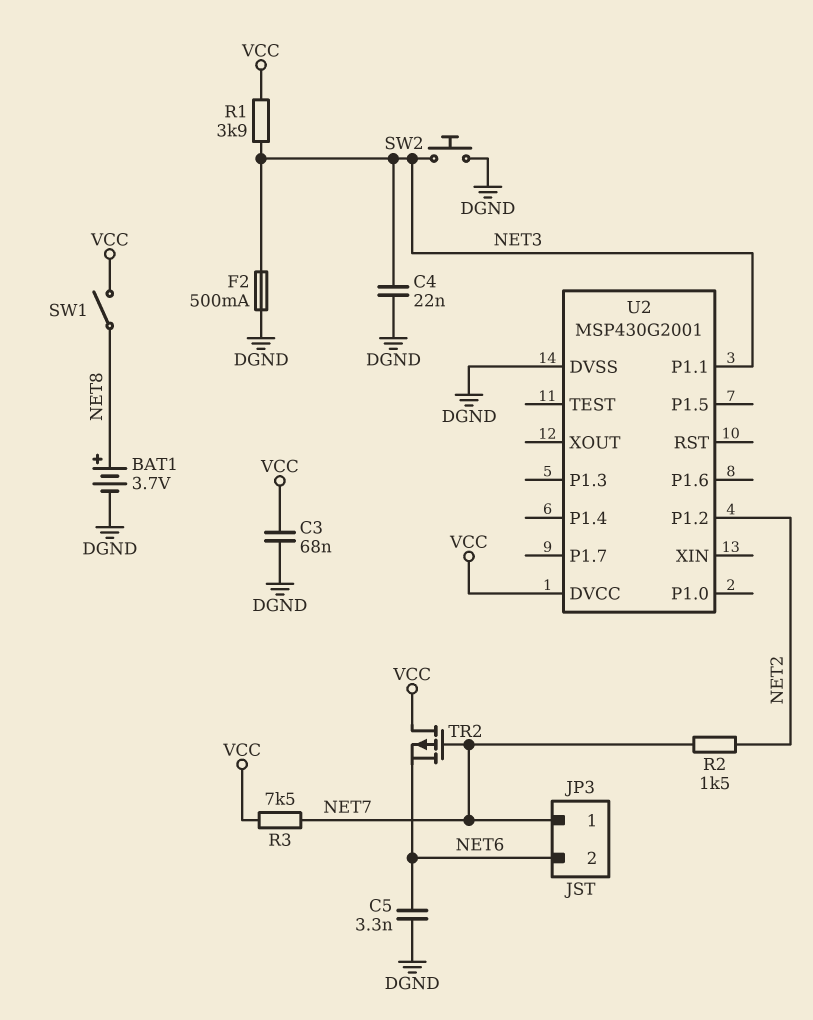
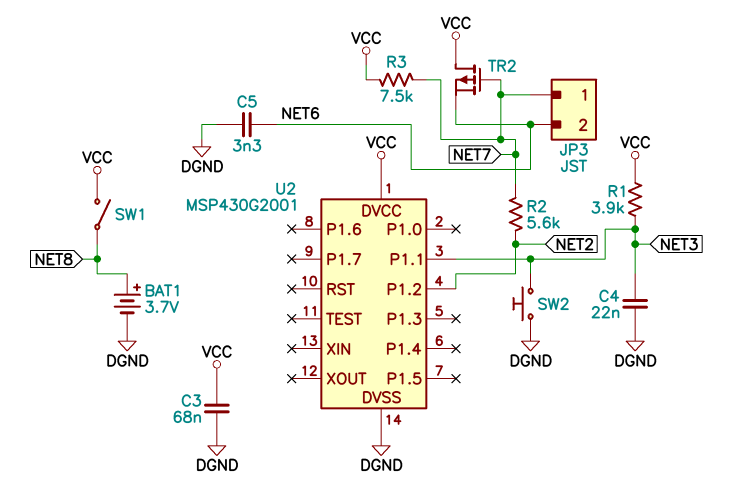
F2: 500mA (DGND, NET3) -> none
R2: 1.5k (NET2, NET7) -> 5.6k (NET2, NET7)

